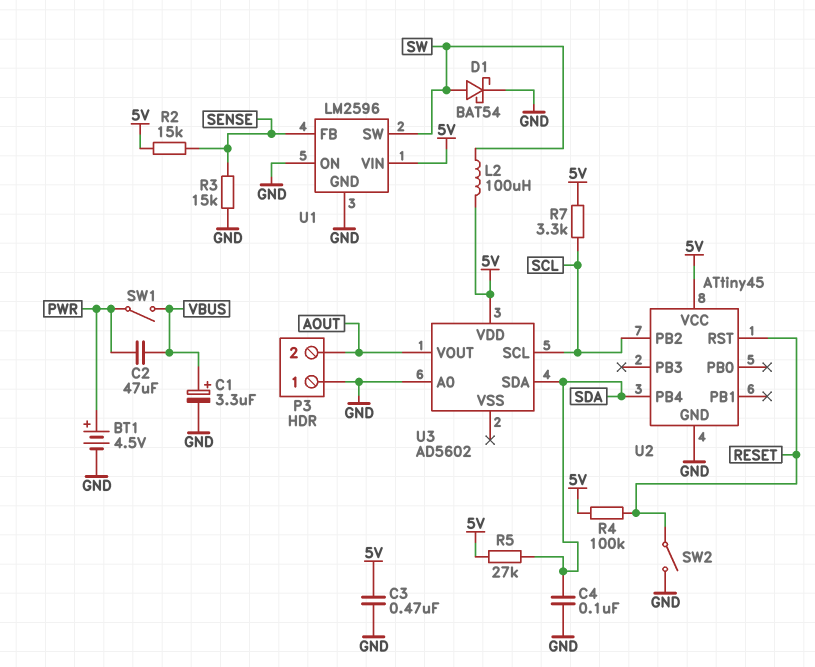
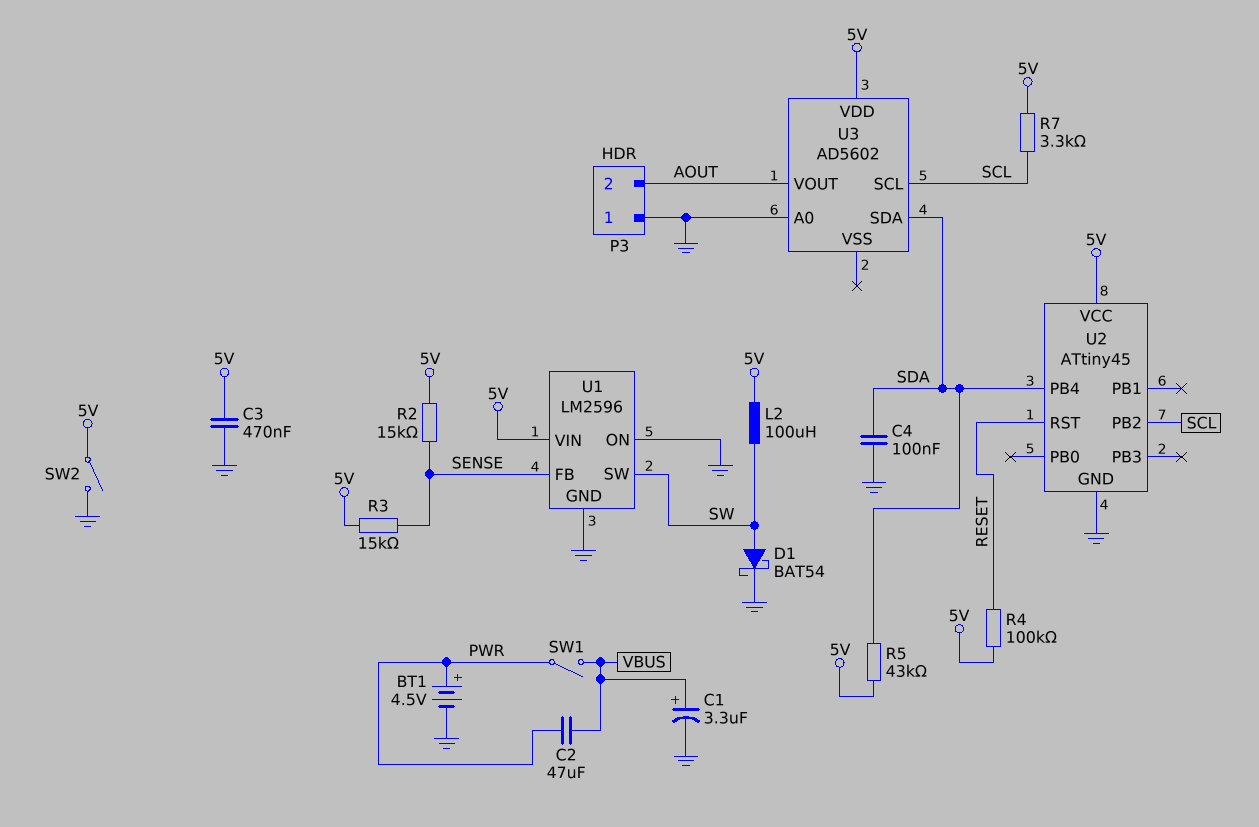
R3: 15k (GND, SENSE) -> 15k (5V, SENSE)
R5: 27k (5V, SDA) -> 43k (5V, SDA)
SW2: switch (GND, RESET) -> switch (5V, GND)

